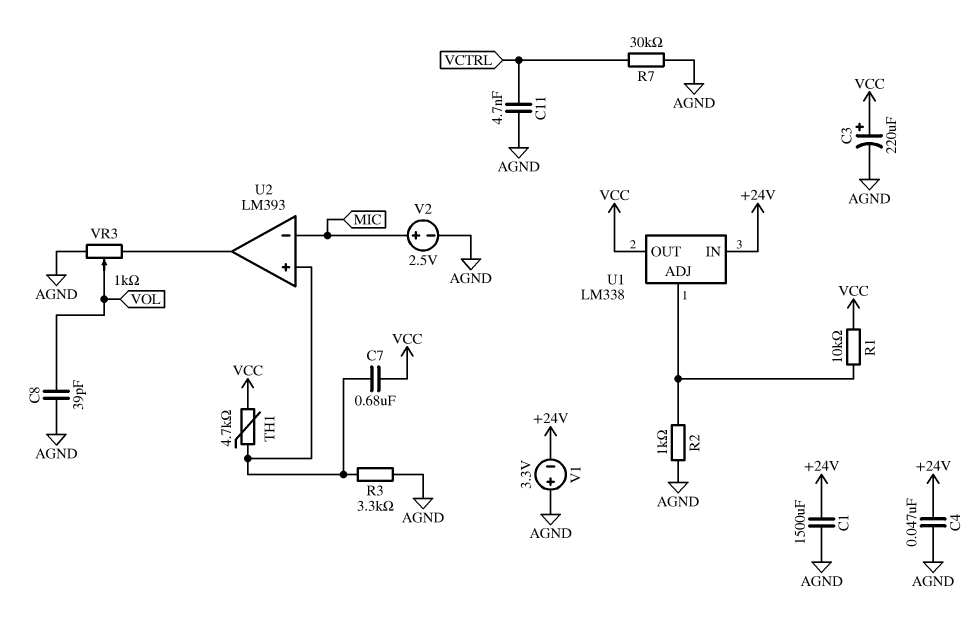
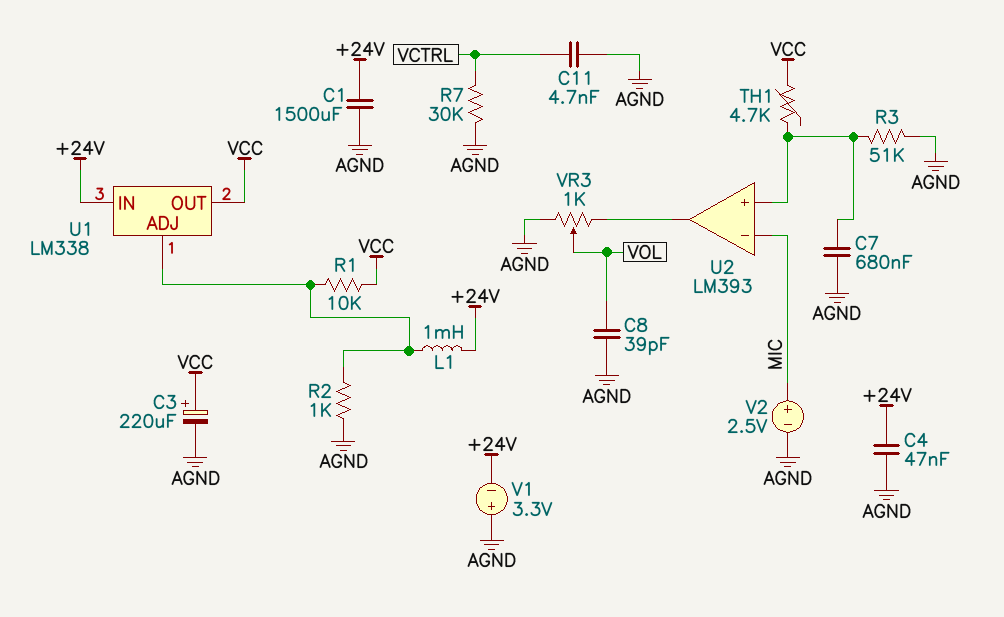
C7: 680nF (U2/in+, VCC) -> 680nF (AGND, U2/in+)
L1: none -> 1mH (+24V, U1/ADJ)
R3: 3.3k (AGND, U2/in+) -> 51k (AGND, U2/in+)

